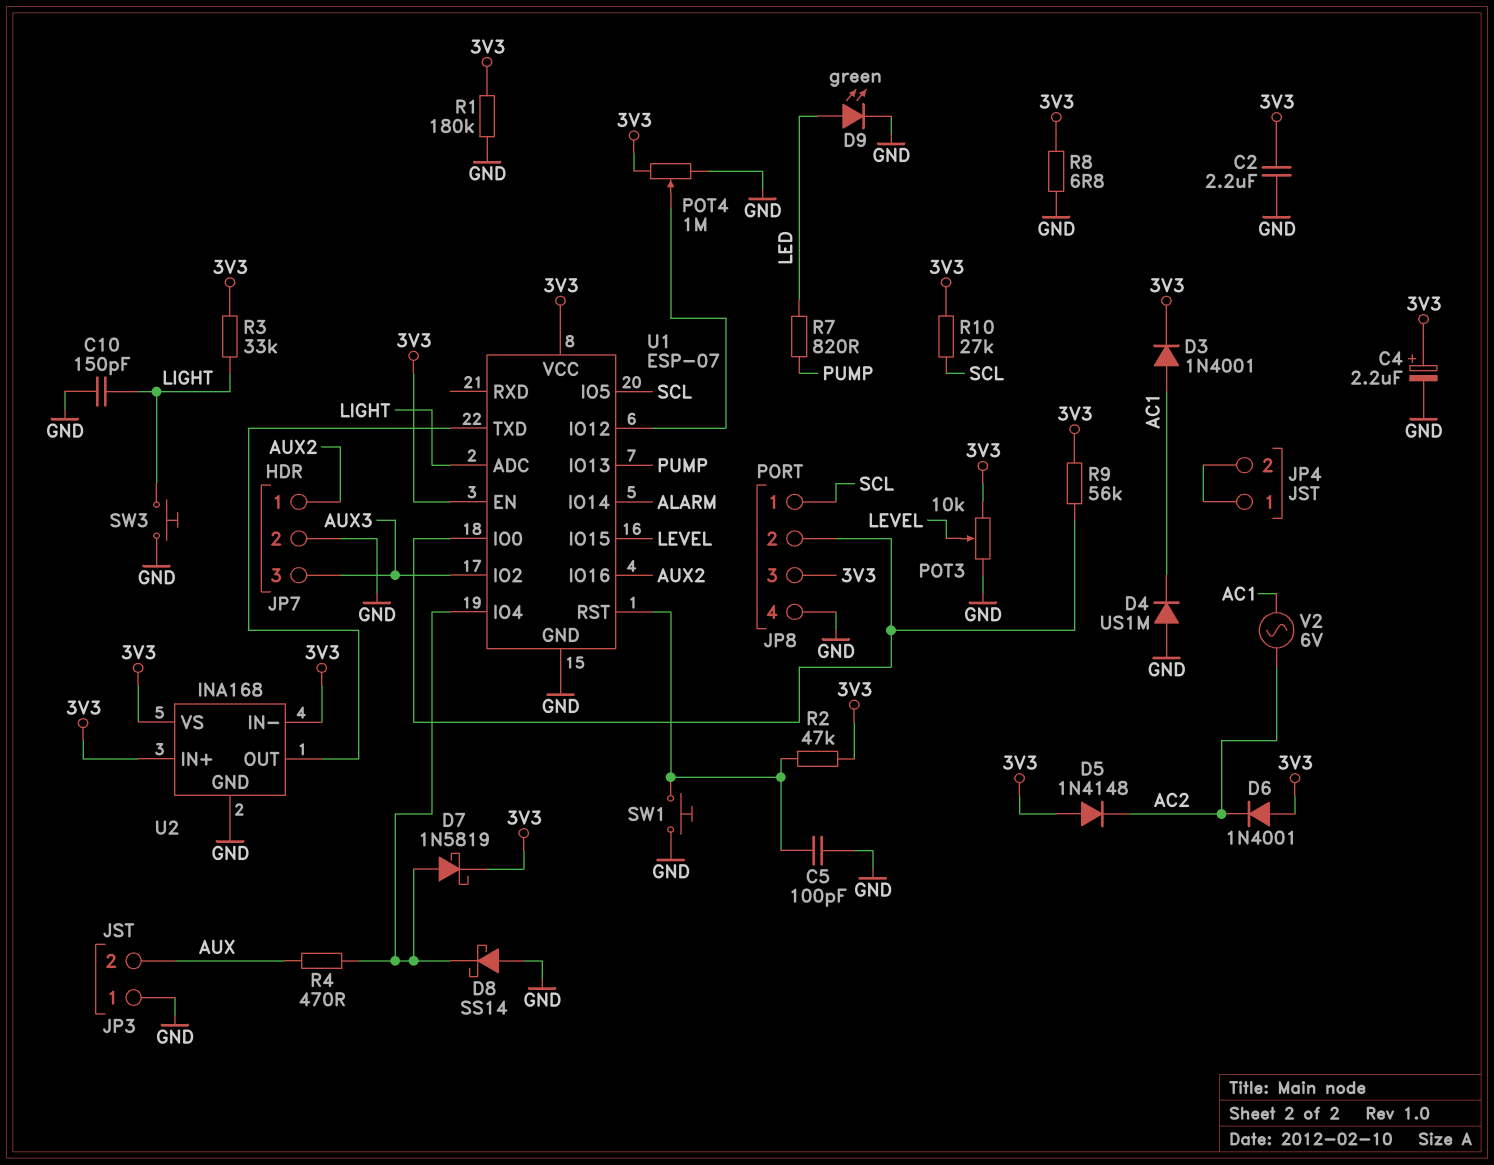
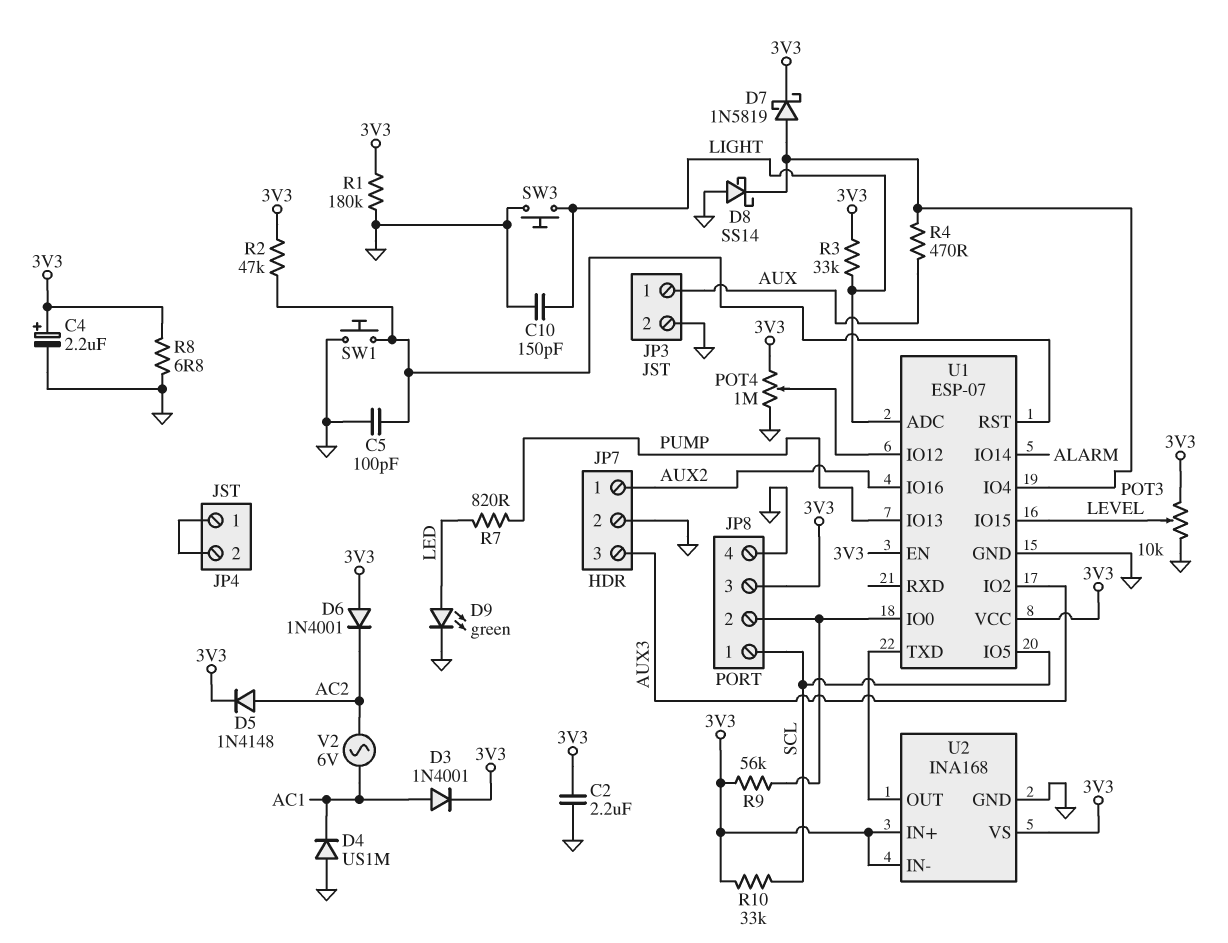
D5: diode 1N4148 (A 3V3, K AC2) -> diode 1N4148 (A AC2, K 3V3)
JP3 pin 1: GND -> AUX
JP3 pin 2: AUX -> GND
R10: 27k (3V3, SCL) -> 33k (3V3, SCL)

